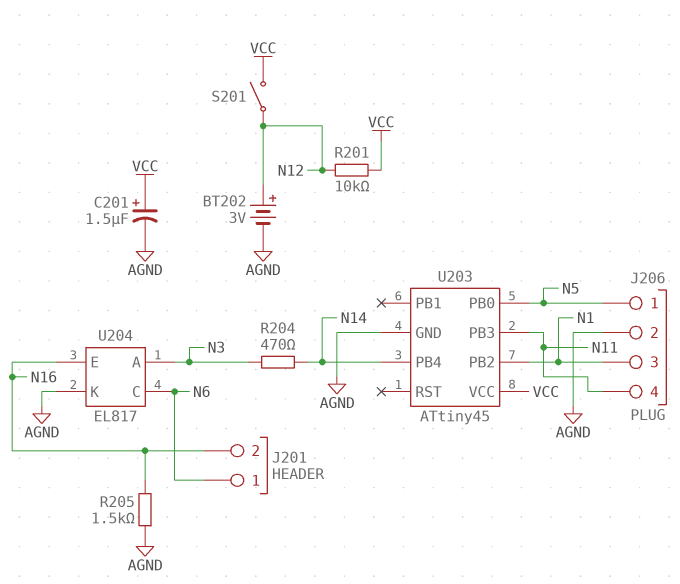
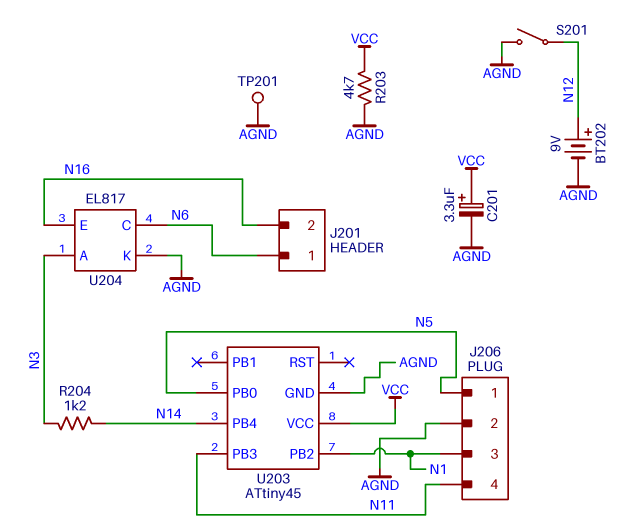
BT202: 3V (plus N12, minus AGND) -> 9V (plus N12, minus AGND)
C201: 1.5uF (plus VCC, minus AGND) -> 3.3uF (plus VCC, minus AGND)
R201: 10k (N12, VCC) -> none
R203: none -> 4.7k (AGND, VCC)
R204: 470 (N3, N14) -> 1.2k (N3, N14)
R205: 1.5k (AGND, N16) -> none
S201: switch (N12, VCC) -> switch (AGND, N12)
TP201: none -> test point (AGND)

